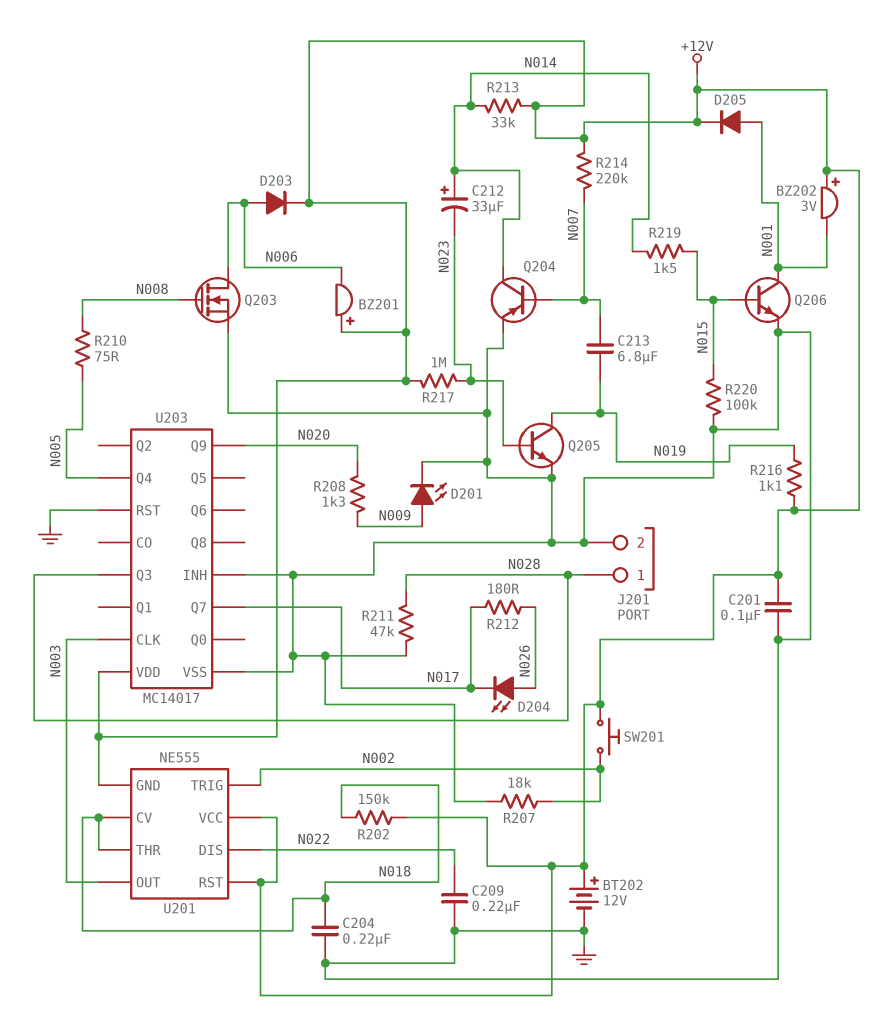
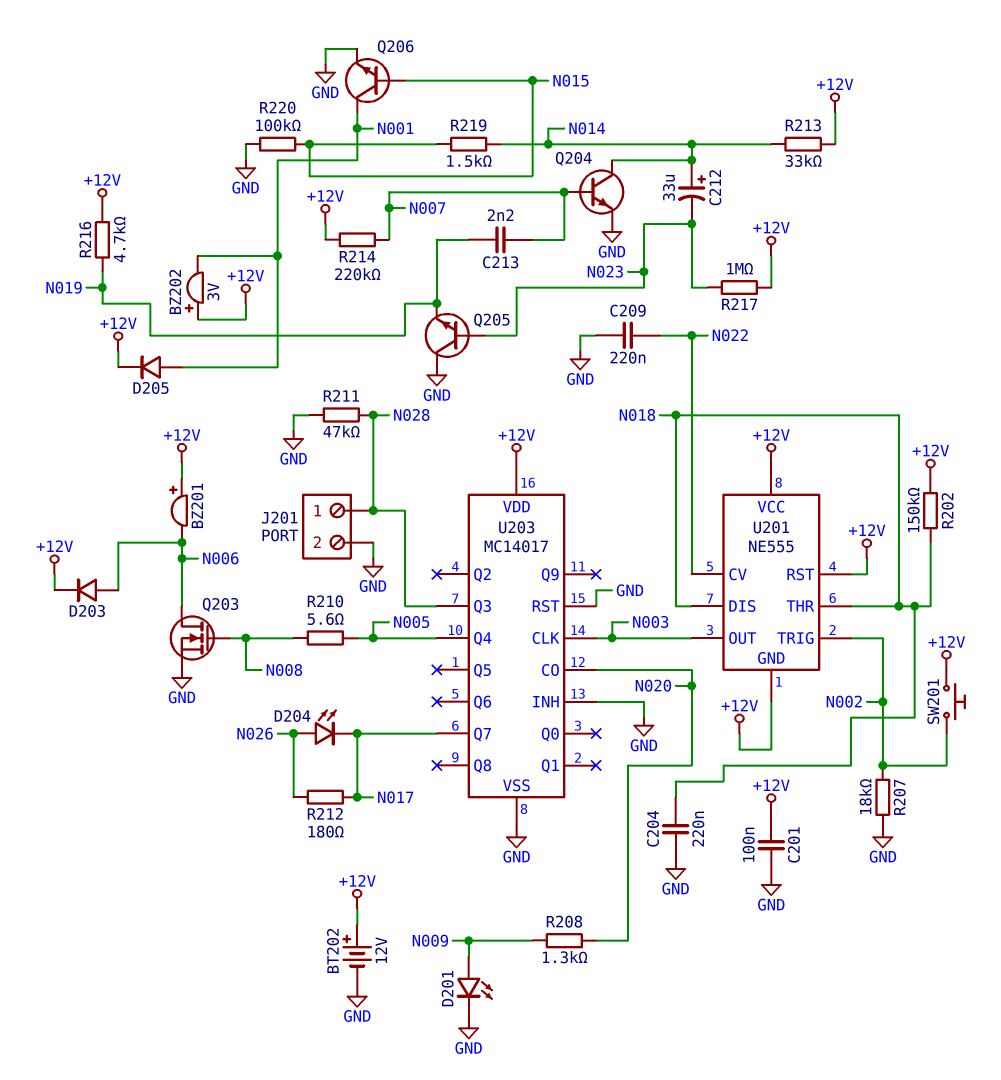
C213: 6.8uF (N007, N019) -> 2.2nF (N007, N019)
Q204: PNP (B N007, C N014, E GND) -> NPN (B N007, C N014, E GND)
Q205: NPN (B N023, C N019, E GND) -> NPN (B N023, C GND, E N019)
R210: 75 (N005, N008) -> 5.6 (N005, N008)
R216: 1.1k (+12V, N019) -> 4.7k (+12V, N019)
U201 pin CV: N018 -> N022
U201 pin DIS: N022 -> N018
U203 pin CO: none -> N020
U203 pin Q9: N020 -> none

